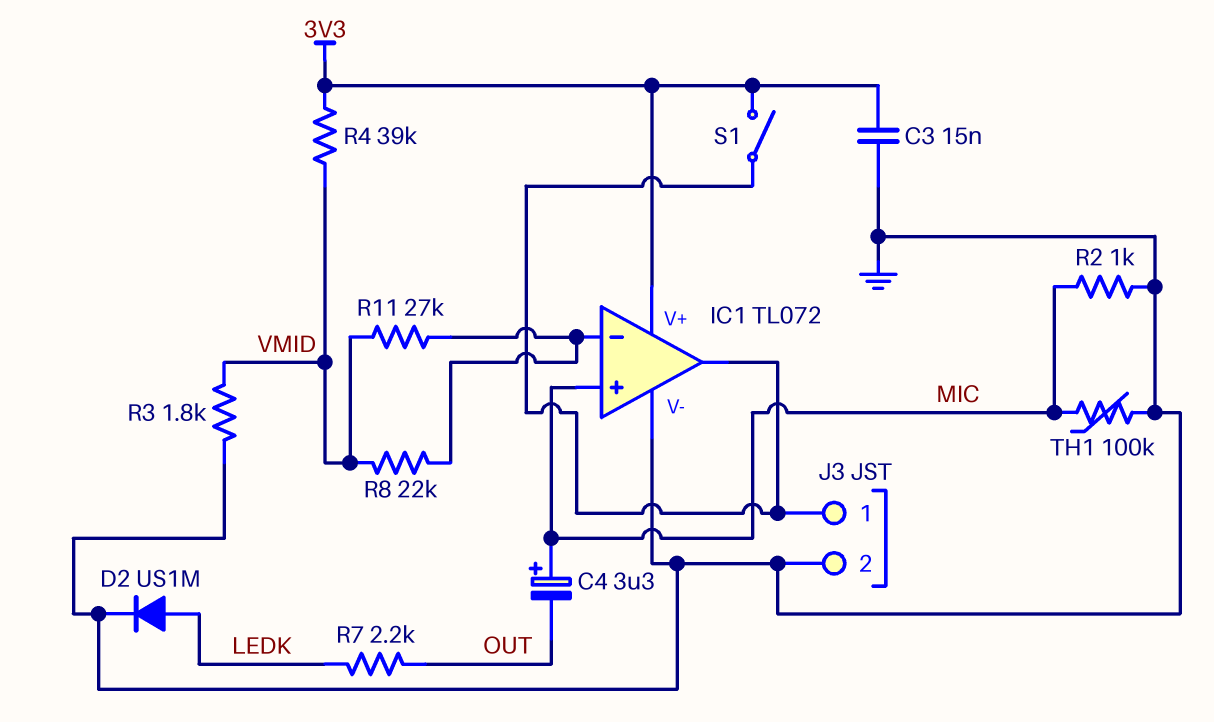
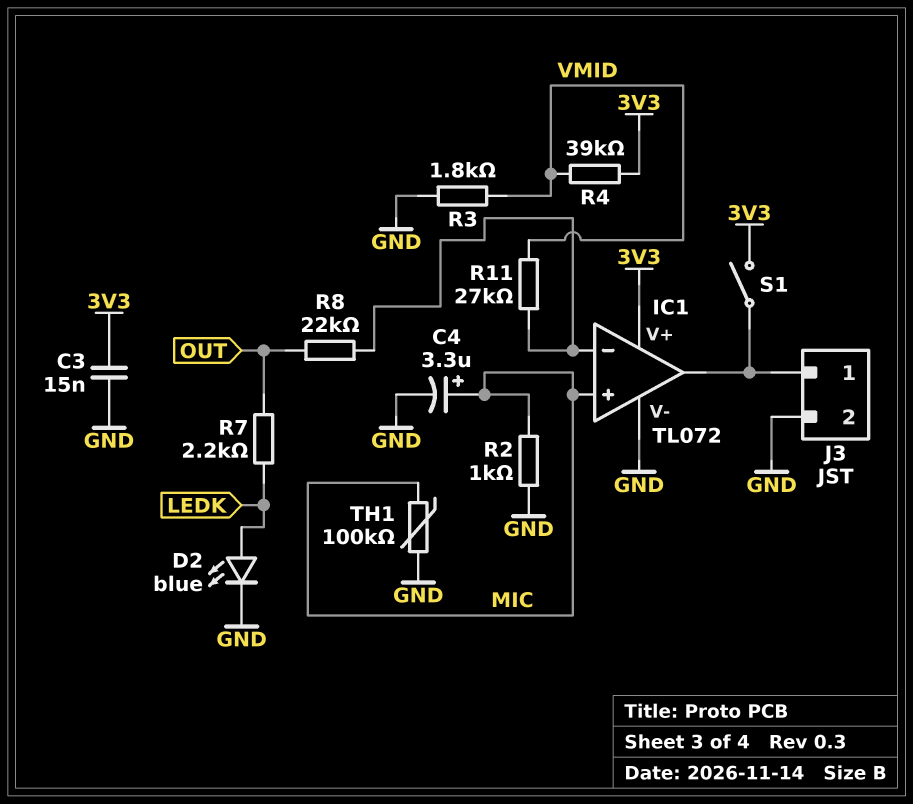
C4: 3.3uF (plus MIC, minus OUT) -> 3.3uF (plus MIC, minus GND)
D2: diode US1M (A LEDK, K GND) -> LED blue (A LEDK, K GND)
R8: 22k (IC1/in-, VMID) -> 22k (IC1/in-, OUT)

